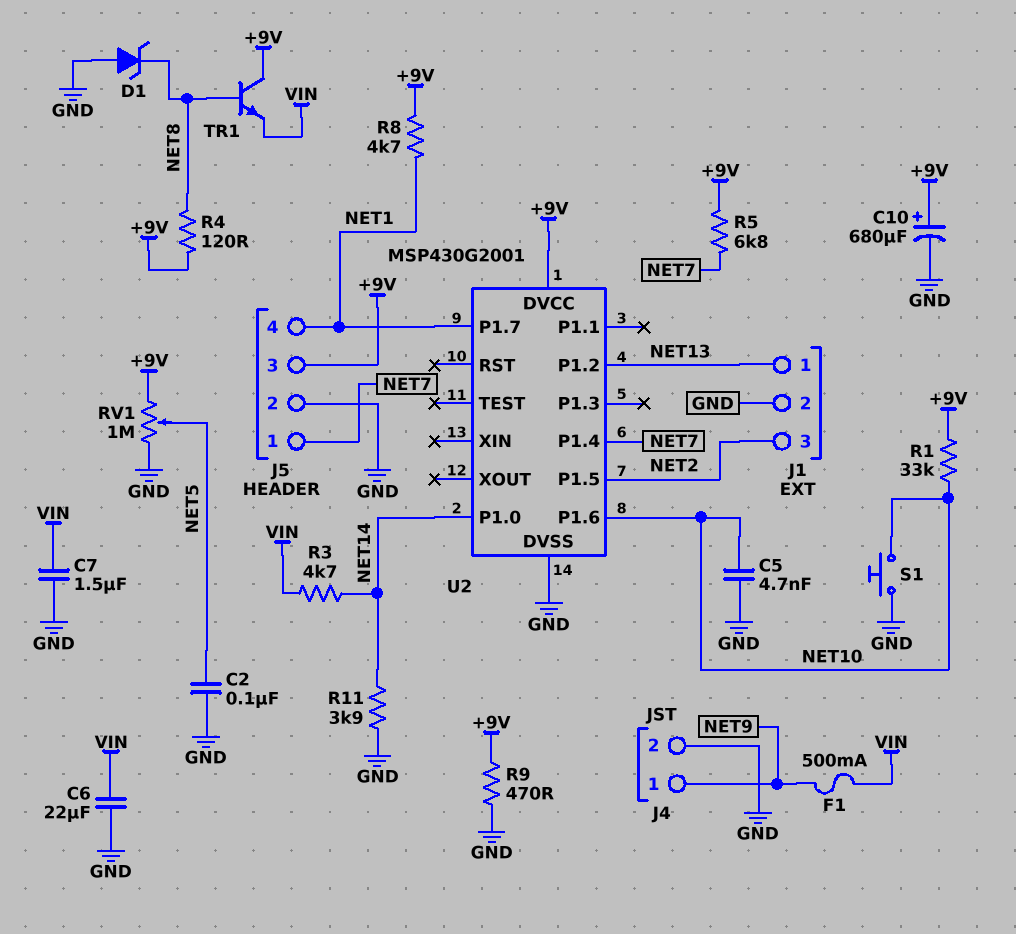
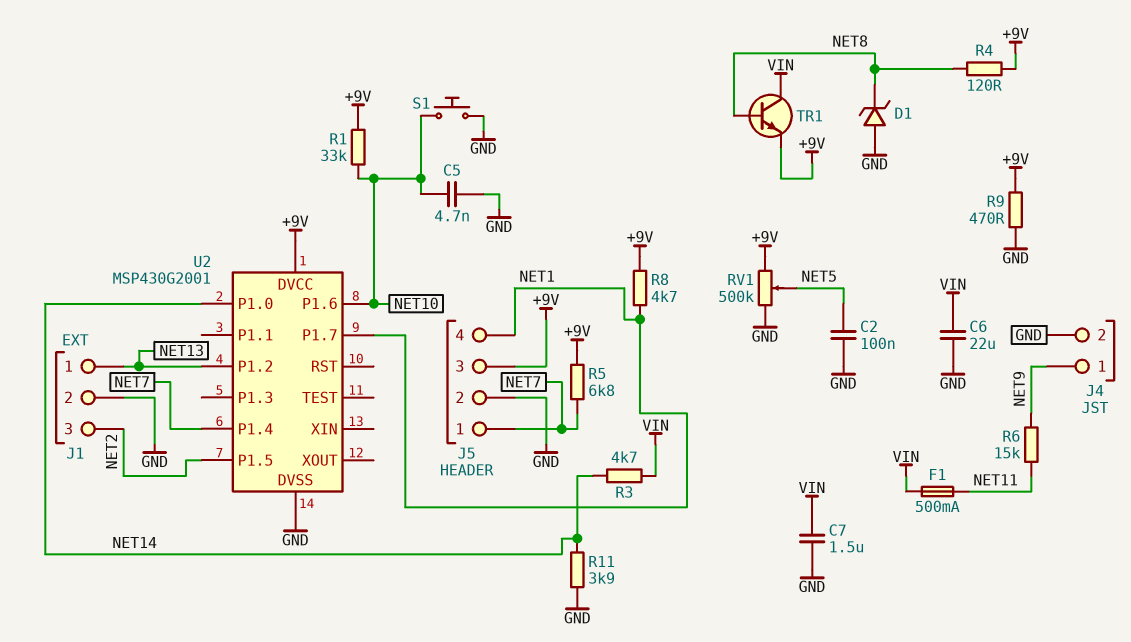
C10: 680uF (plus +9V, minus GND) -> none
F1: 500mA (NET9, VIN) -> 500mA (NET11, VIN)
R6: none -> 15k (NET9, NET11)
RV1: 1M (+9V, GND, wiper NET5) -> 500k (+9V, GND, wiper NET5)
TR1: NPN (B NET8, C +9V, E VIN) -> NPN (B NET8, C VIN, E +9V)

